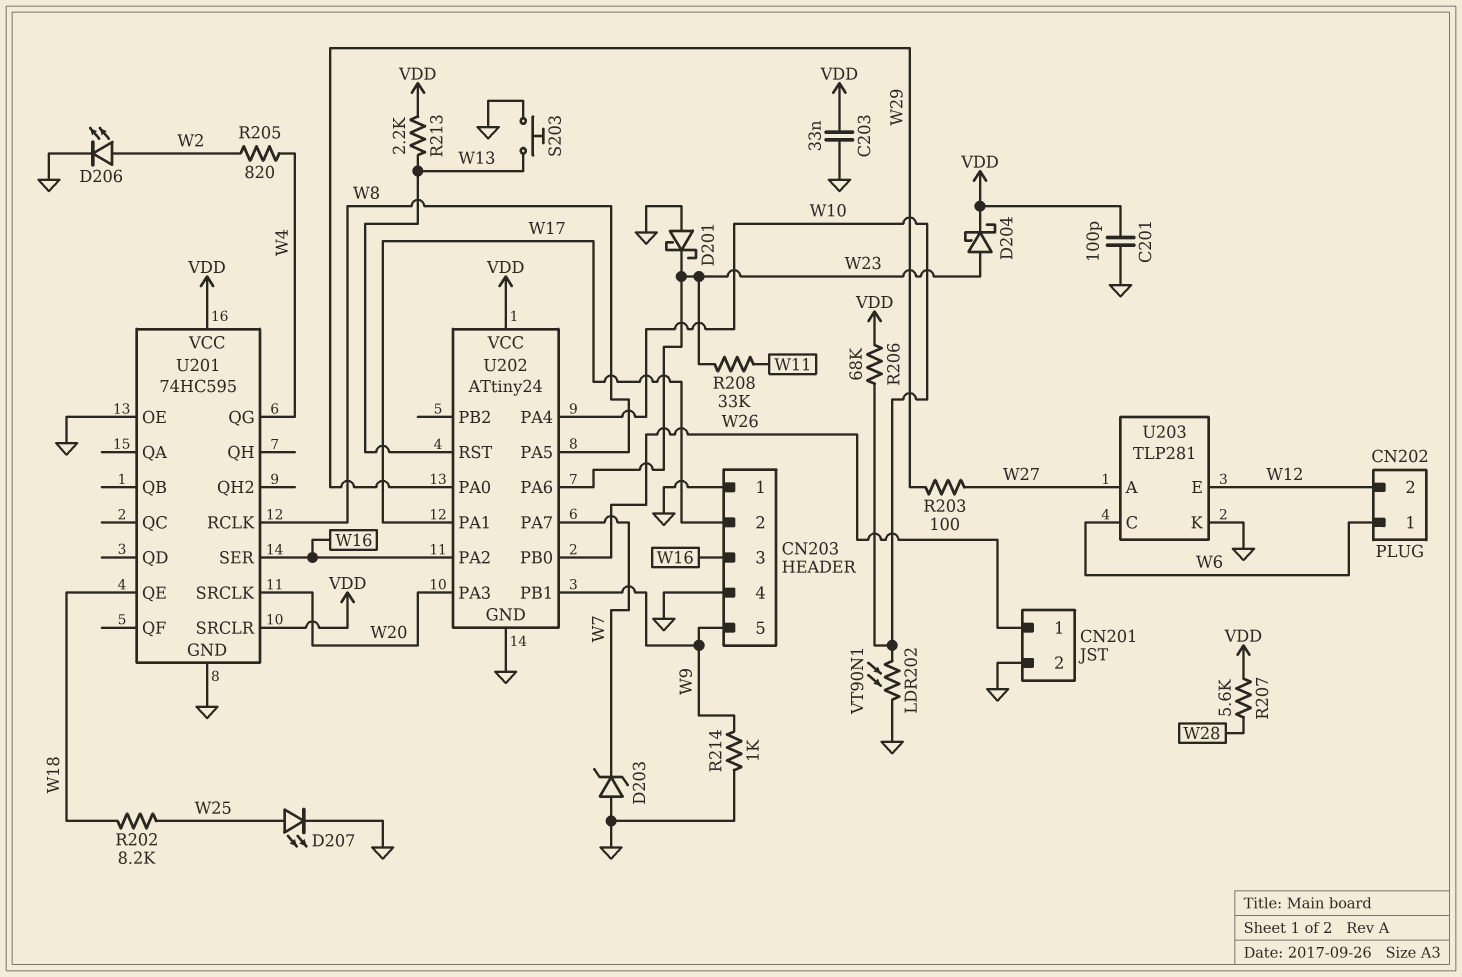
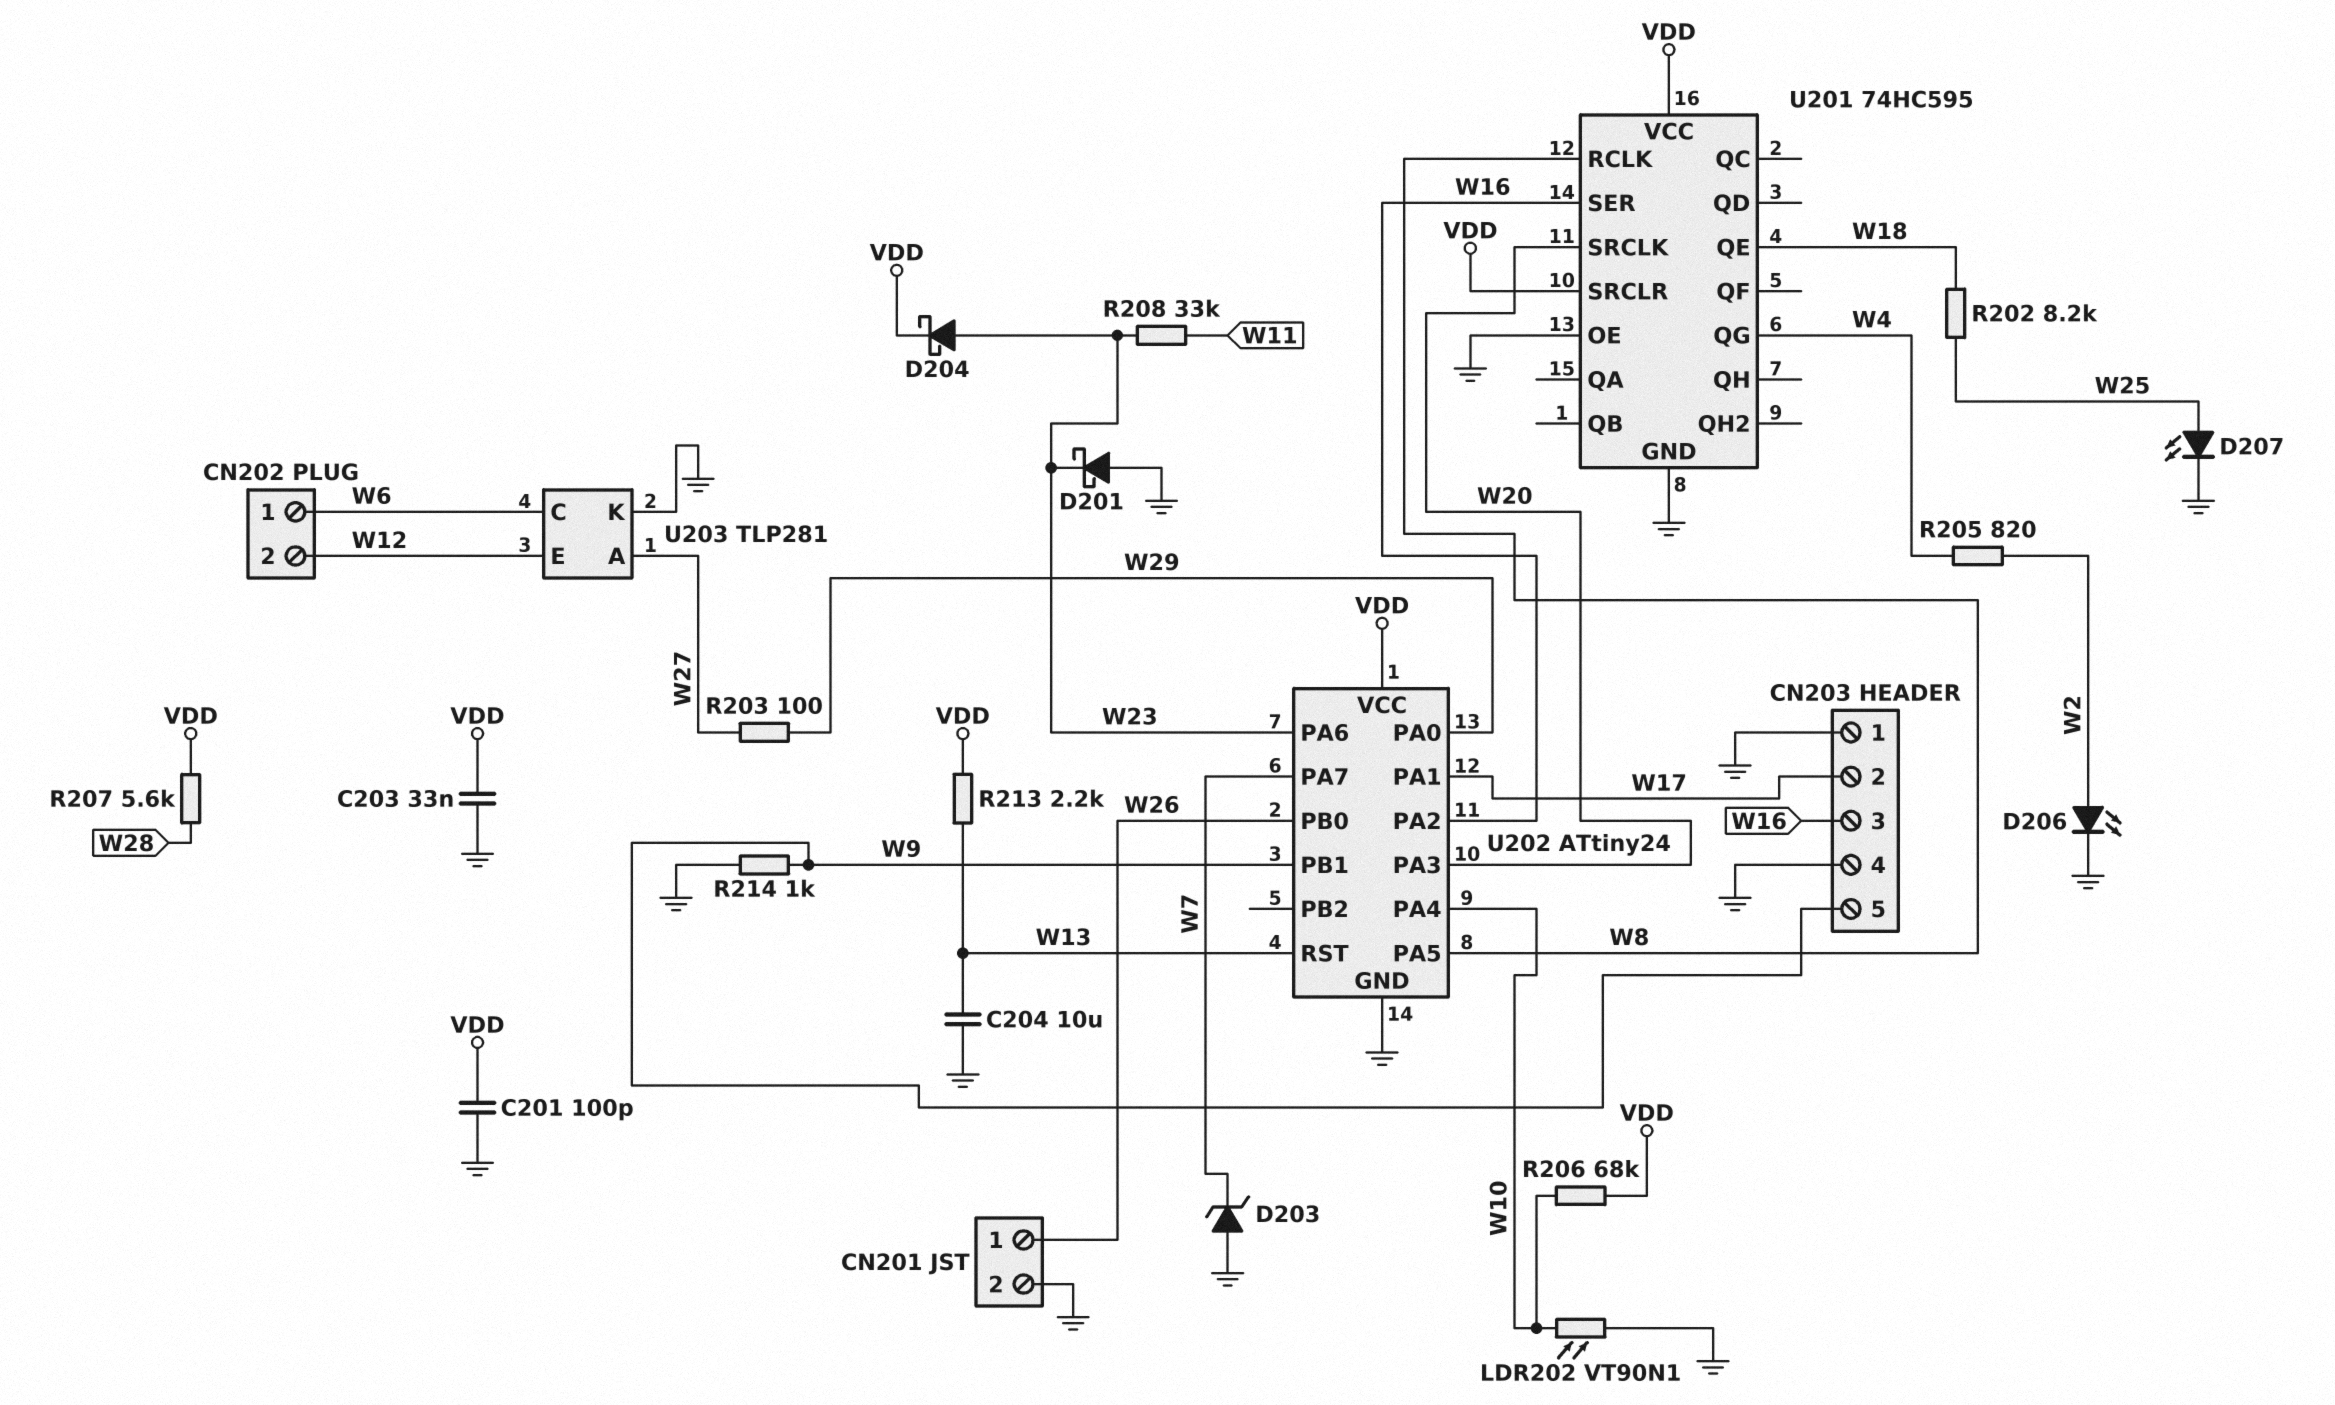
C204: none -> 10uF (GND, W13)
S203: button (GND, W13) -> none

